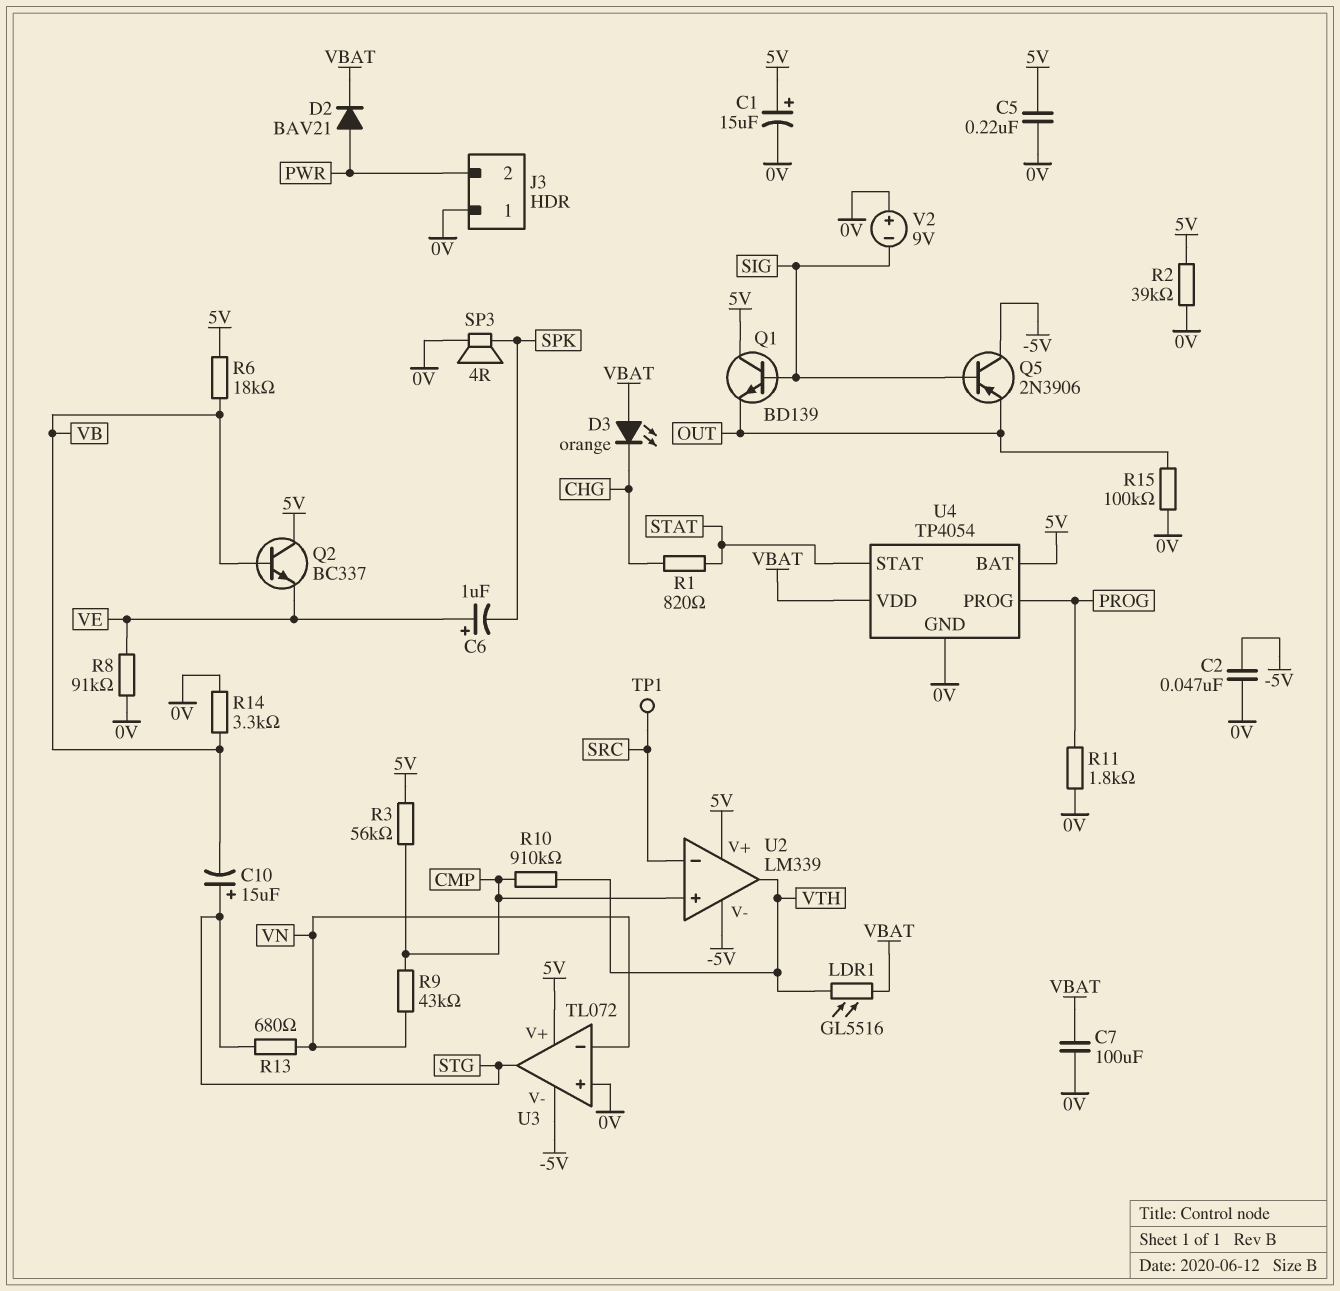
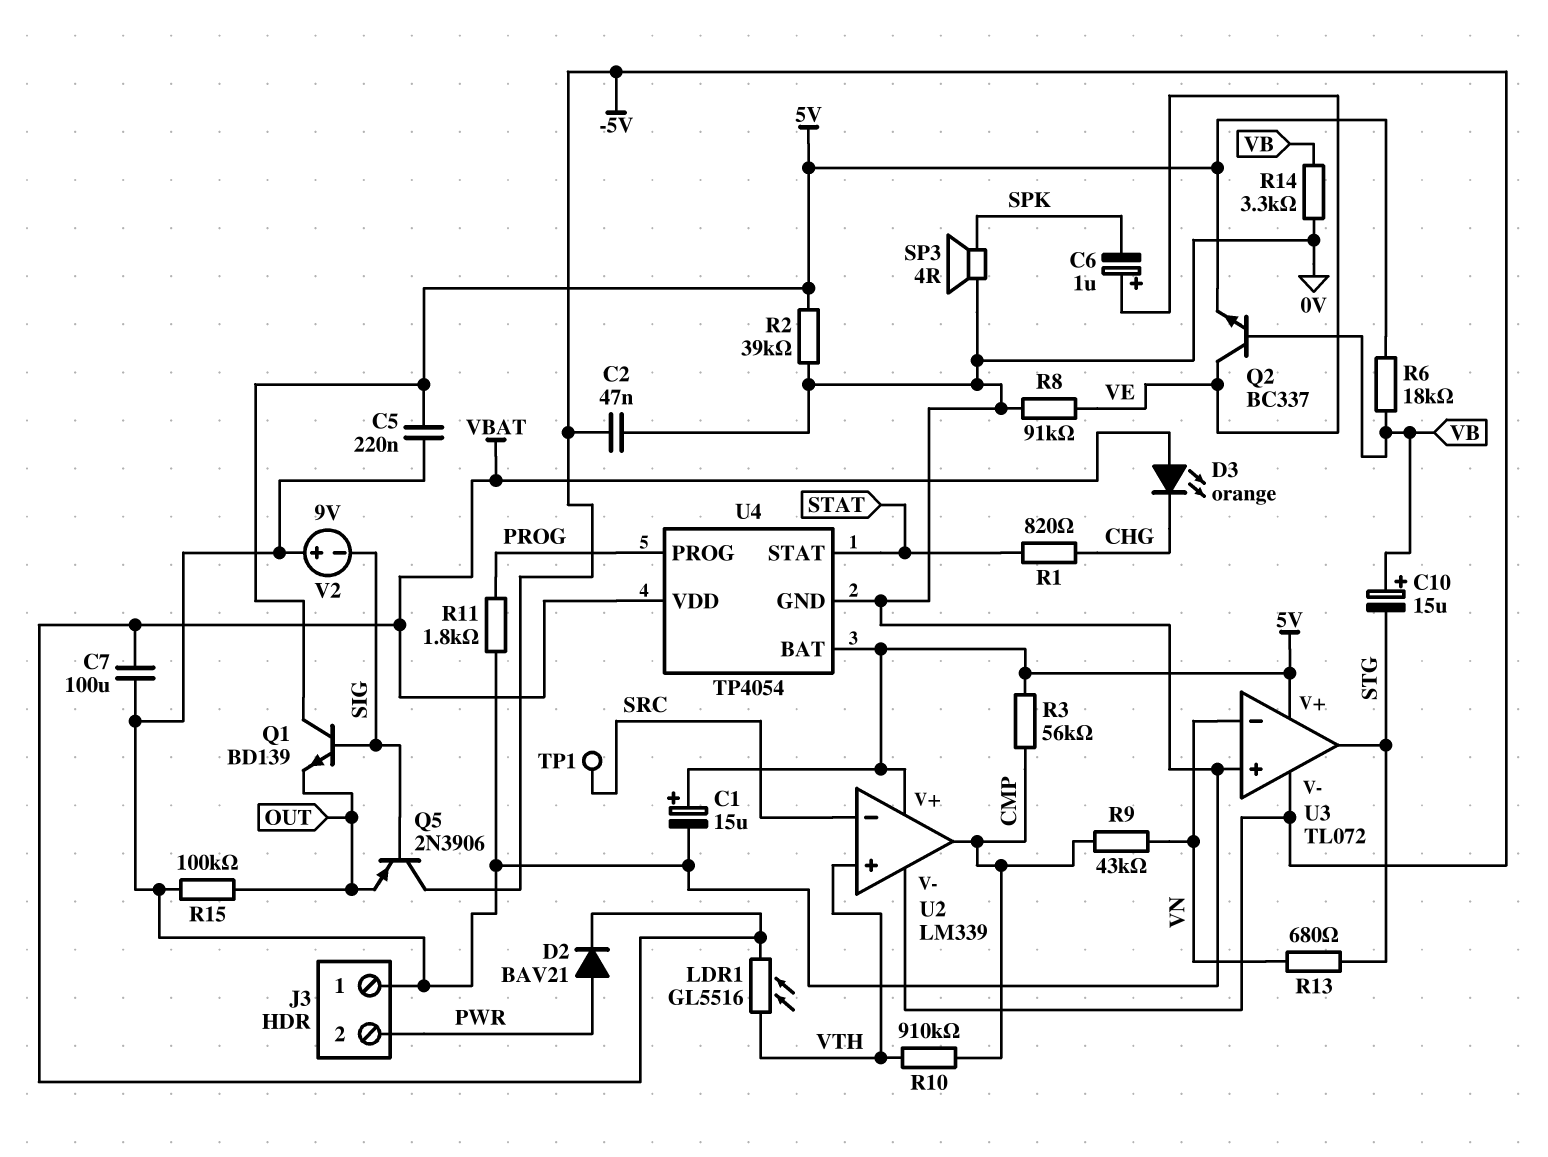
C10: 15uF (plus STG, minus VB) -> 15uF (plus VB, minus STG)
Q2: NPN BC337 (B VB, C 5V, E VE) -> NPN BC337 (B VB, C VE, E 5V)
U2 pin in+: CMP -> VTH
U2 pin out: VTH -> CMP

